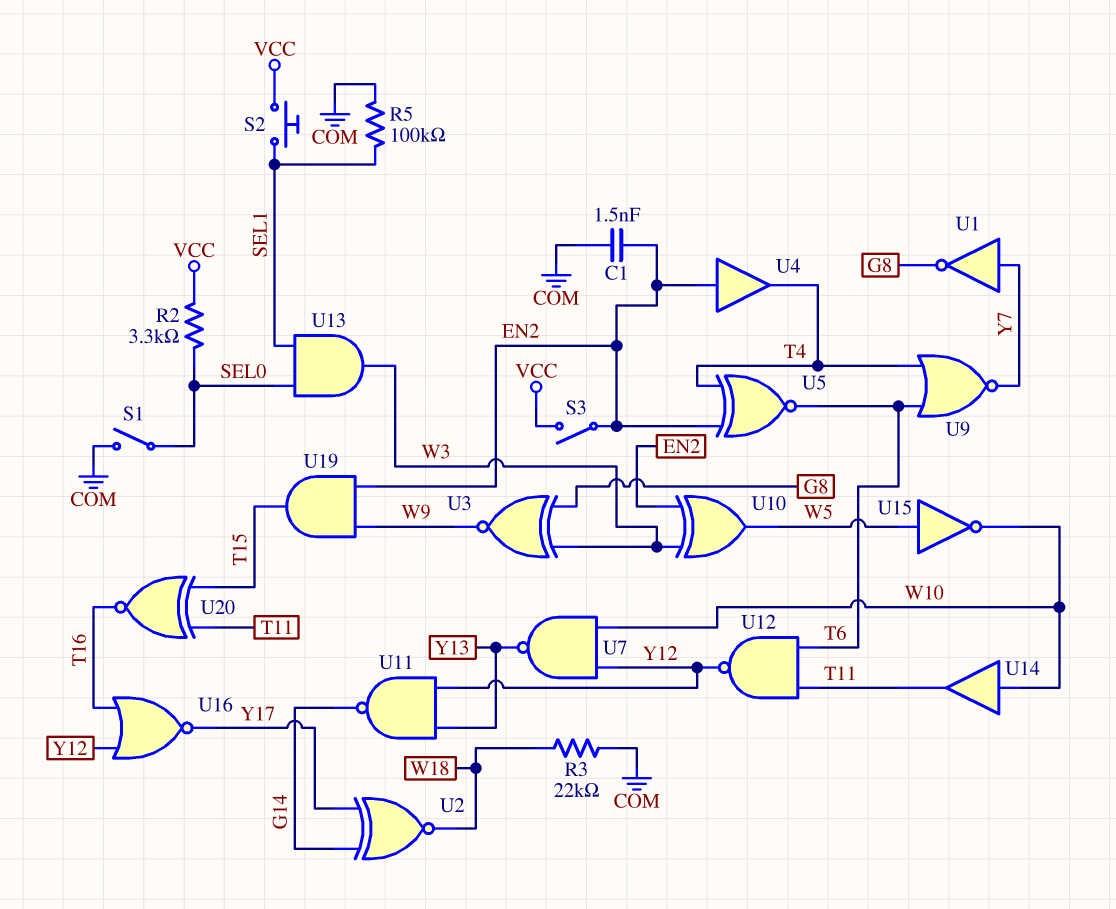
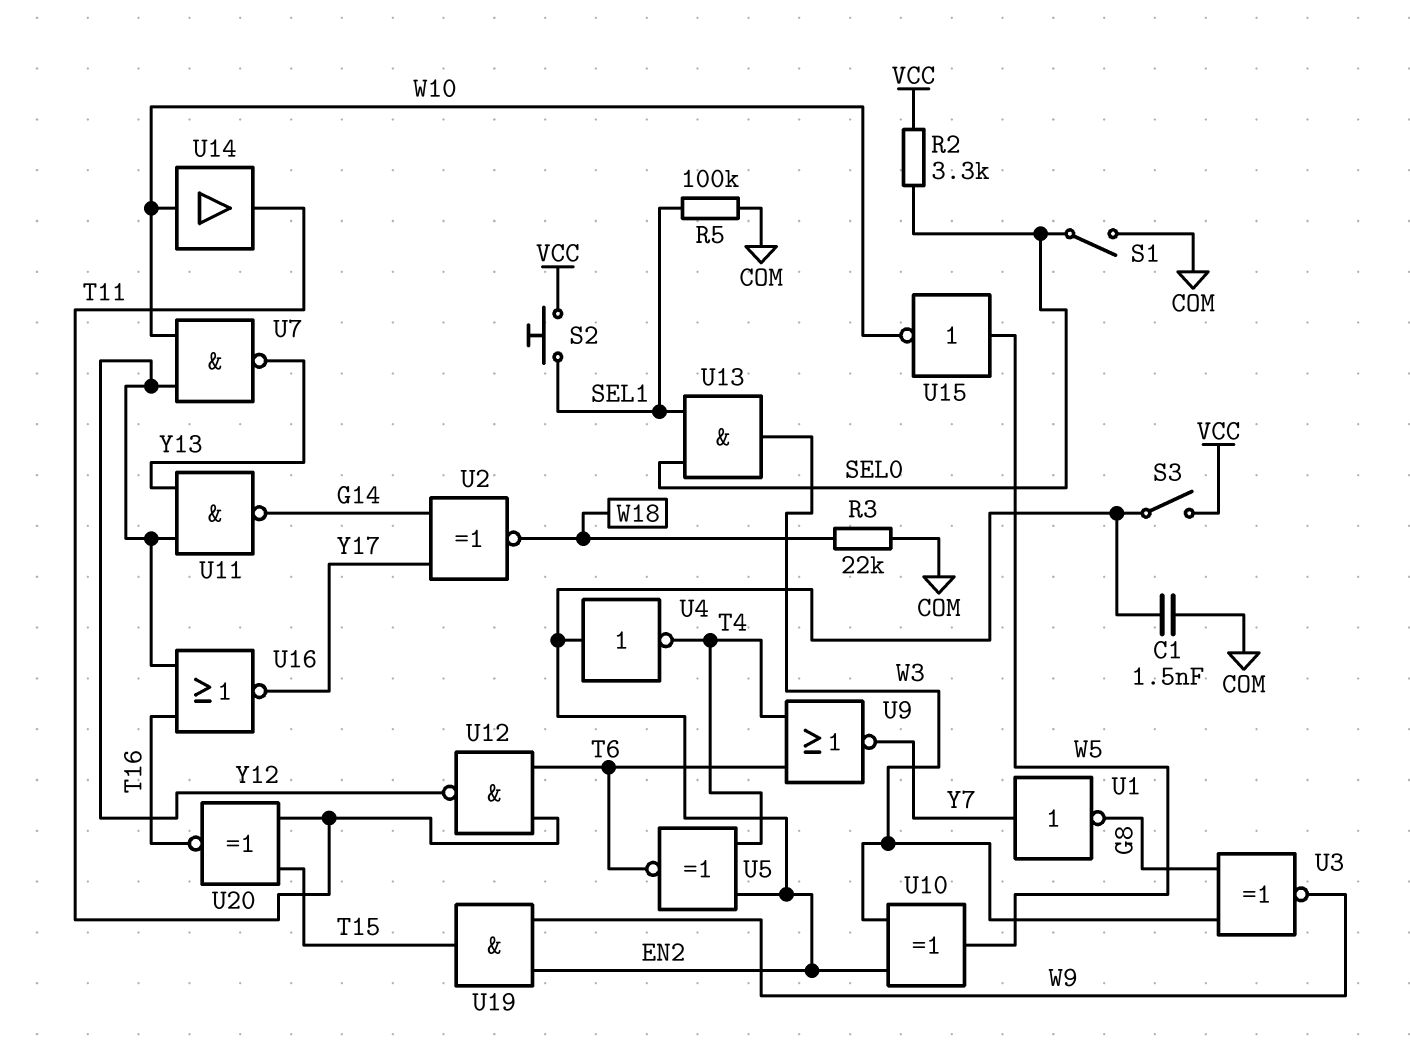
U4: buffer (in EN2, out T4) -> NOT (in EN2, out T4)

